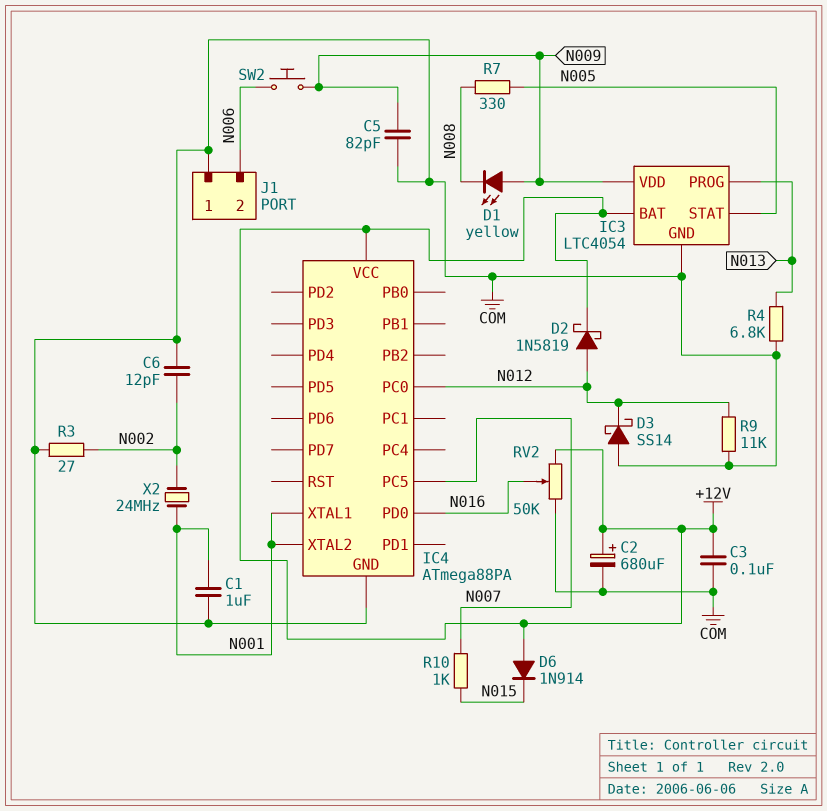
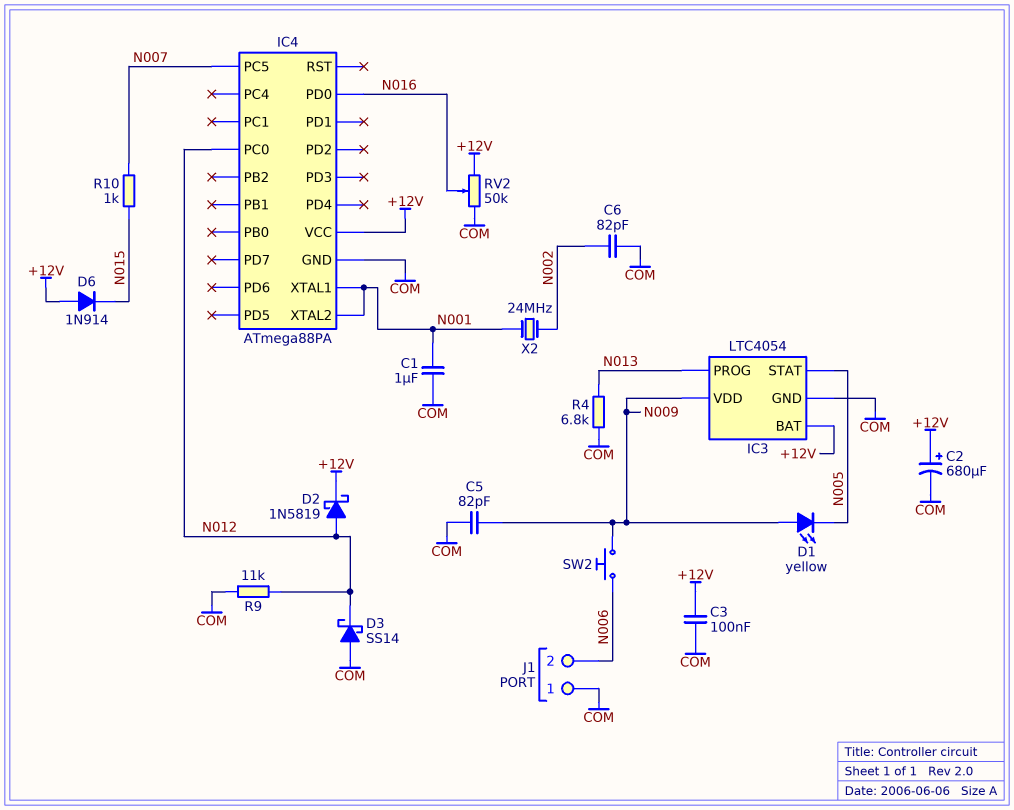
C6: 12pF (COM, N002) -> 82pF (COM, N002)
D1: LED yellow (A N009, K N008) -> LED yellow (A N009, K N005)
R3: 27 (COM, N002) -> none
R7: 330 (N005, N008) -> none

